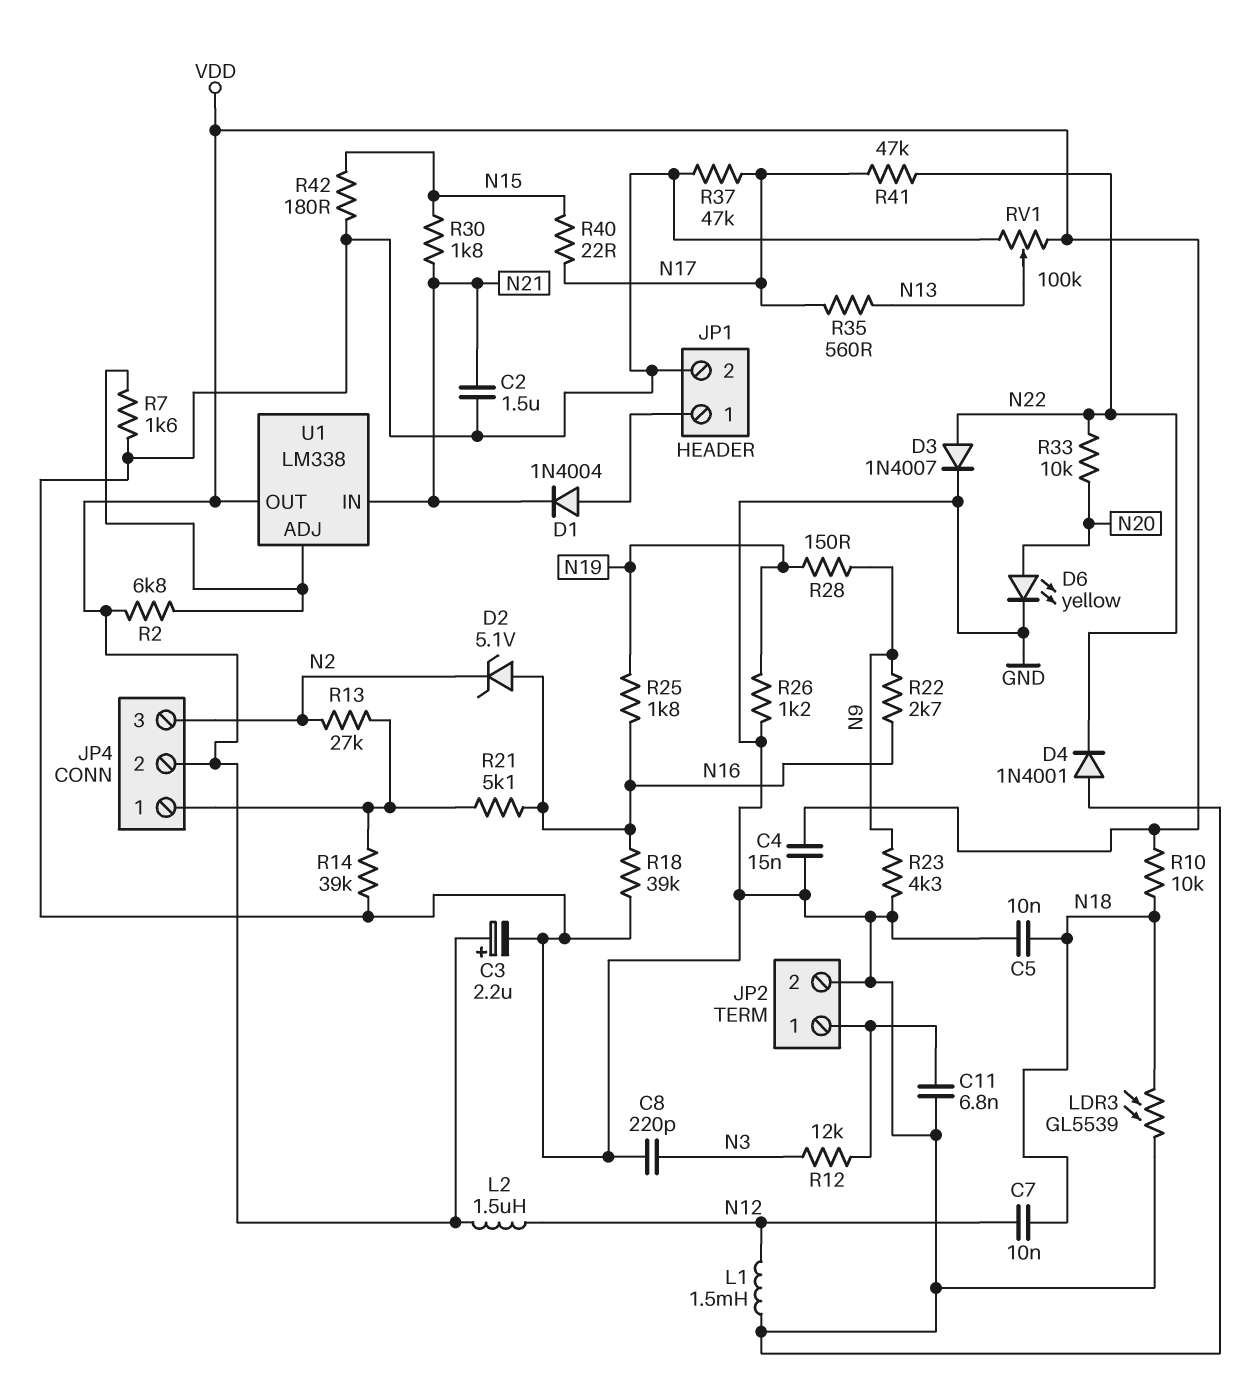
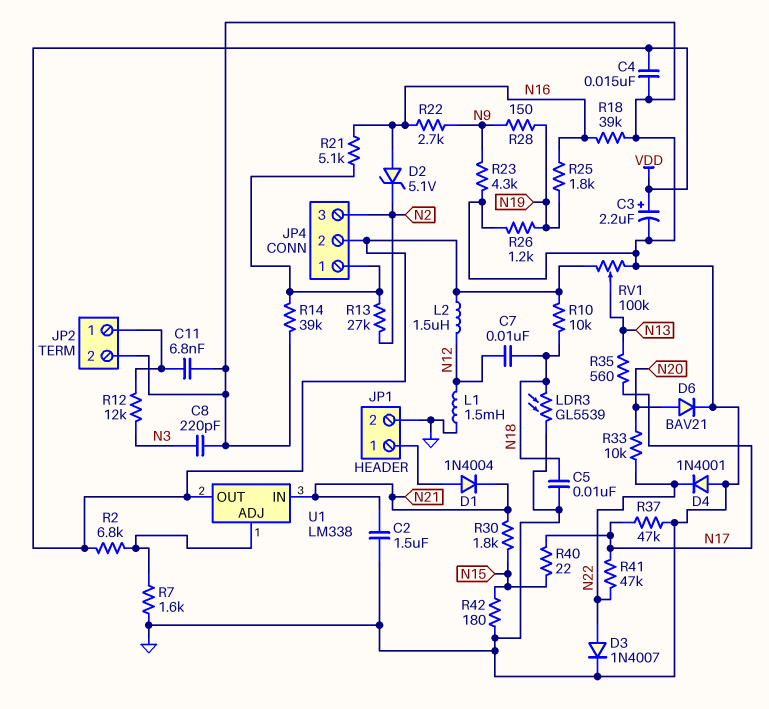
D6: LED yellow (A N20, K GND) -> diode BAV21 (A N20, K GND)

